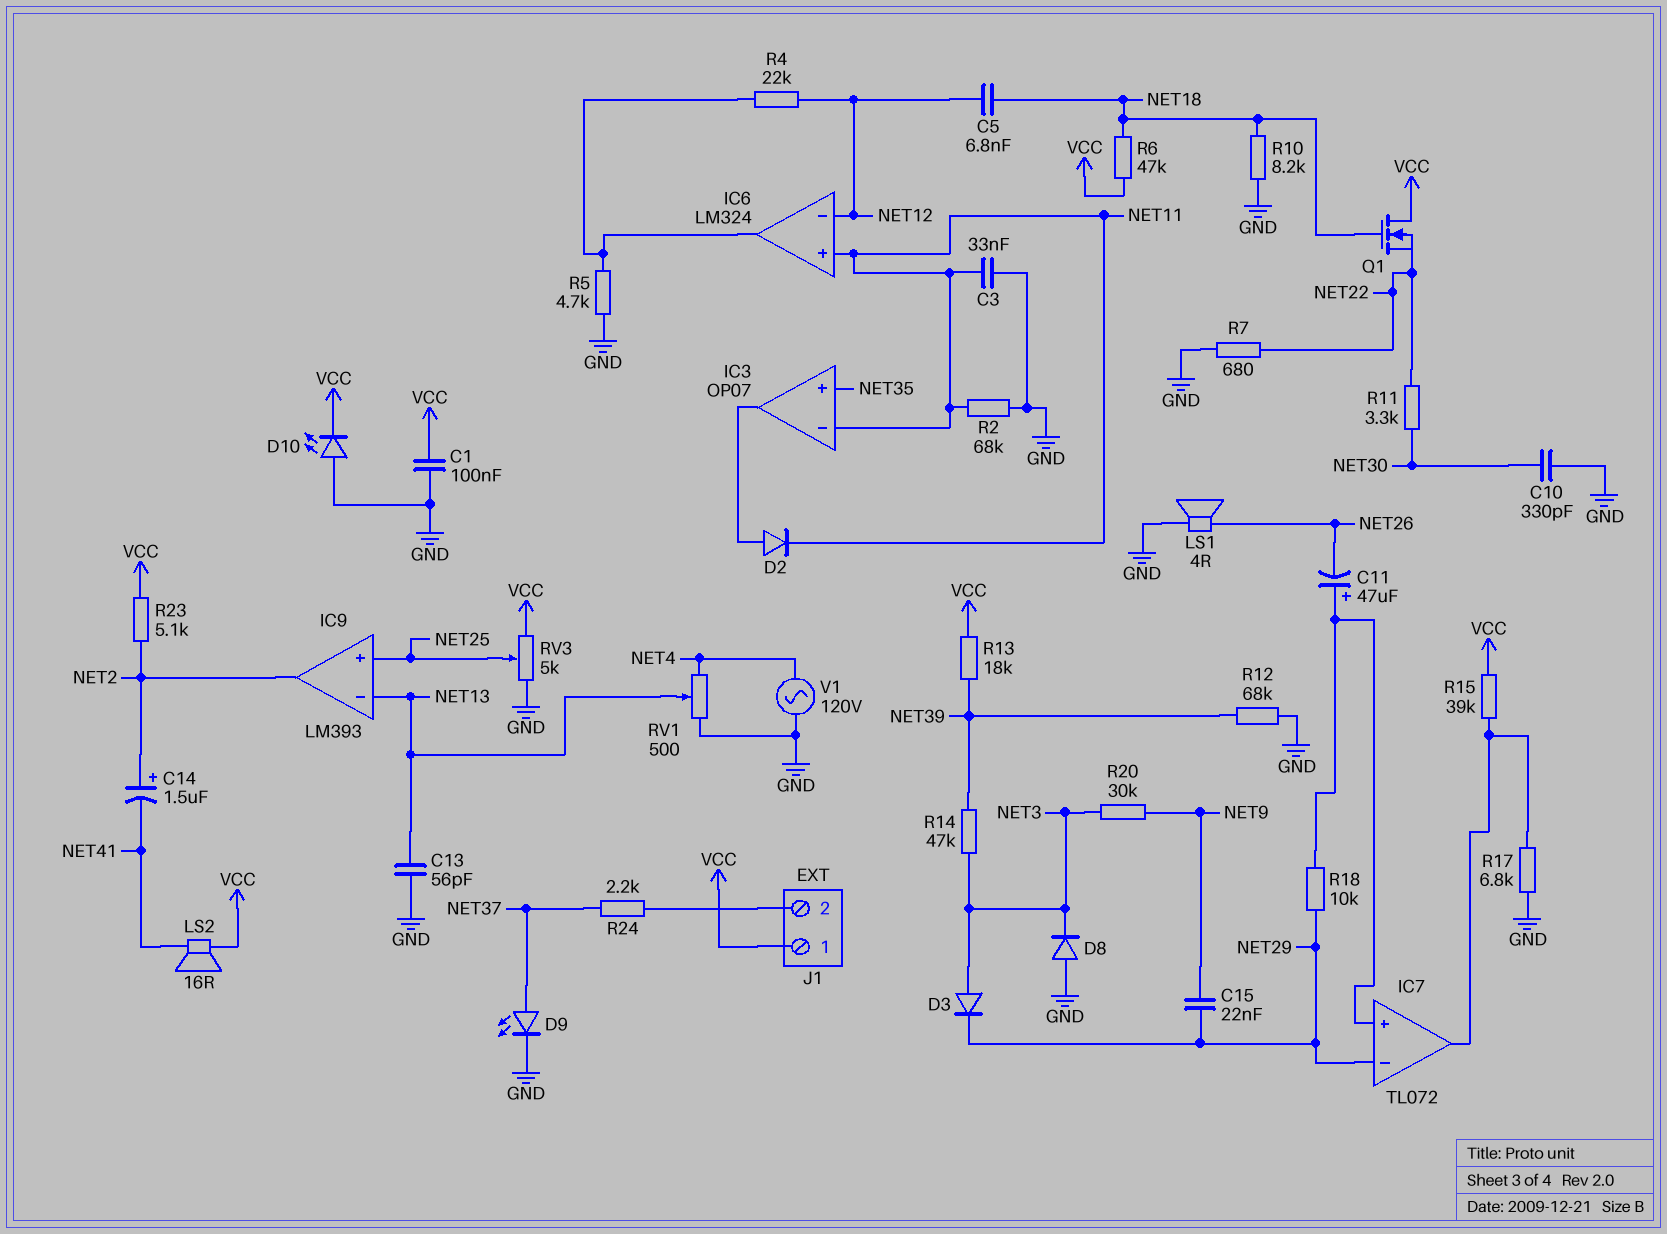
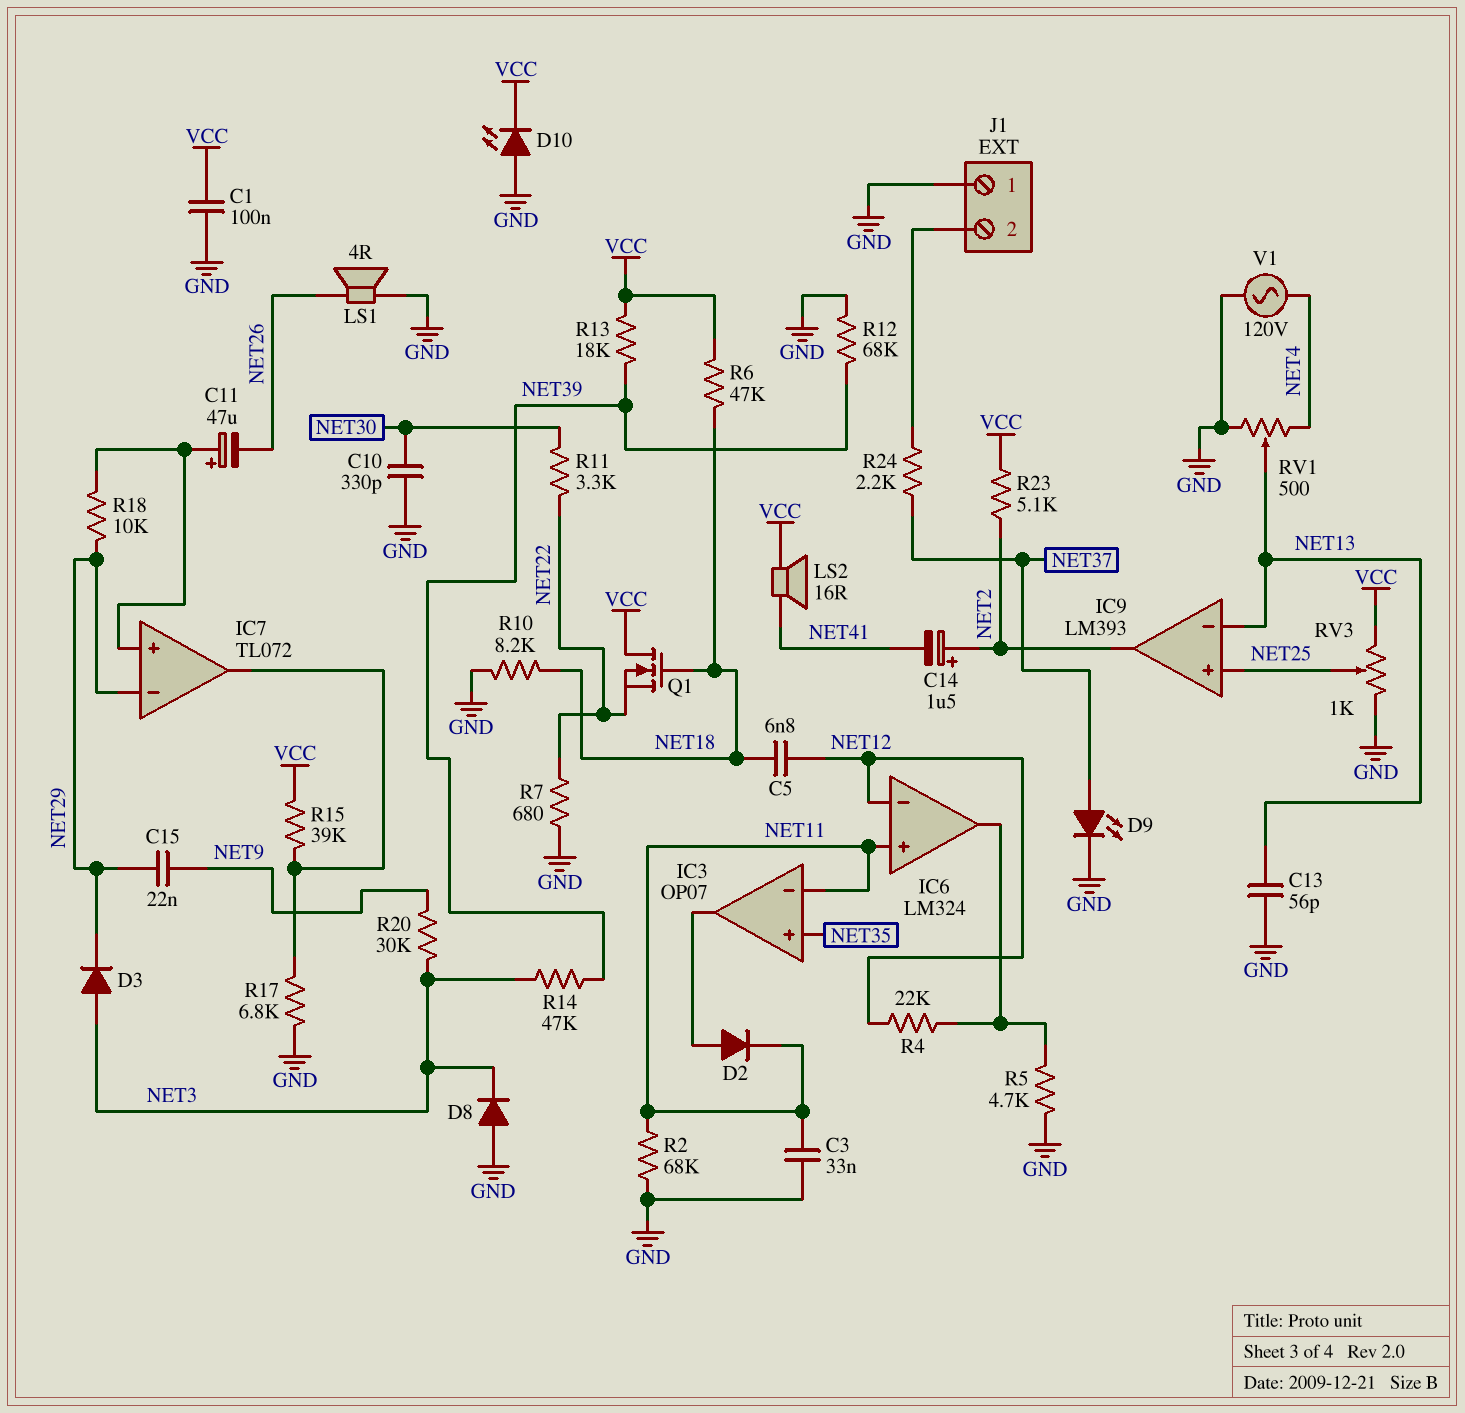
J1 pin 1: VCC -> GND
RV3: 5k (GND, VCC, wiper NET25) -> 1k (GND, VCC, wiper NET25)

